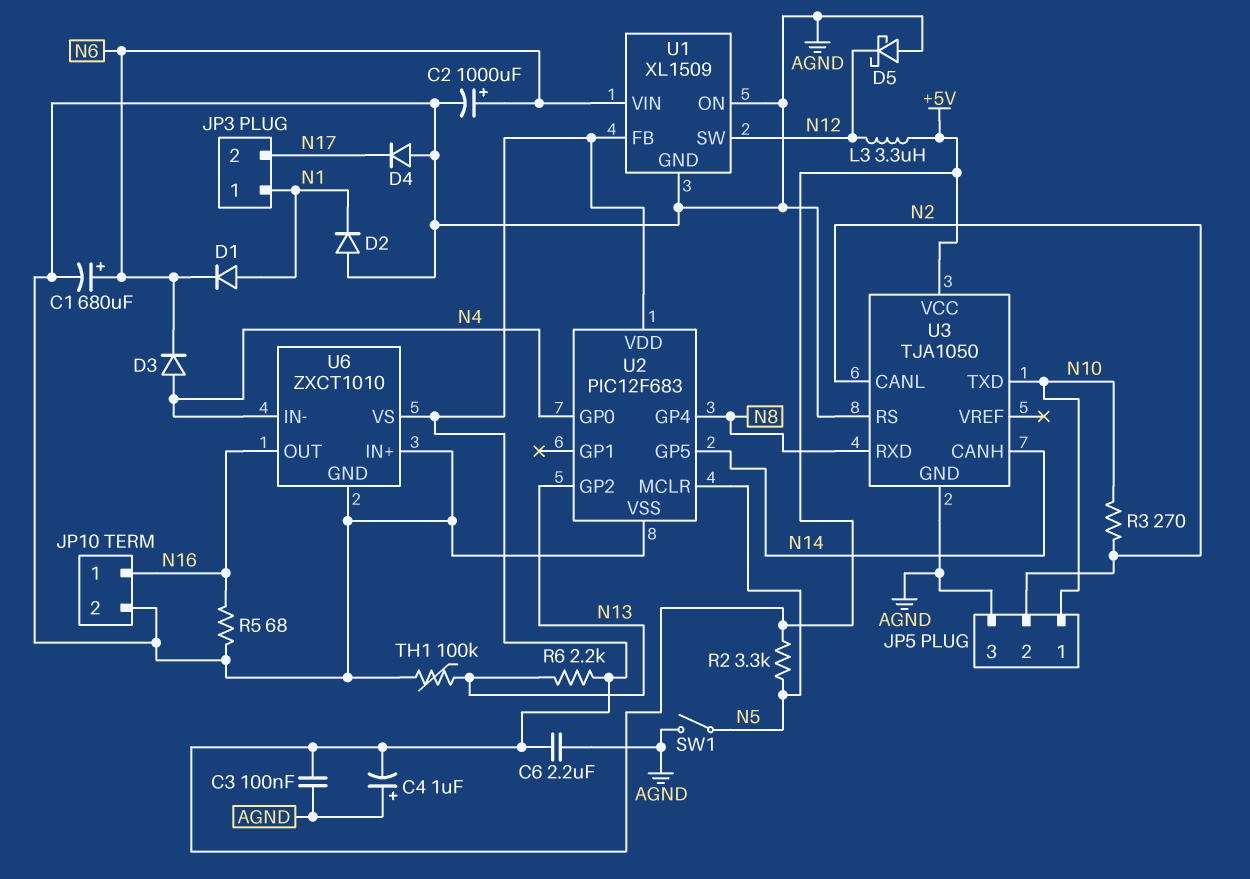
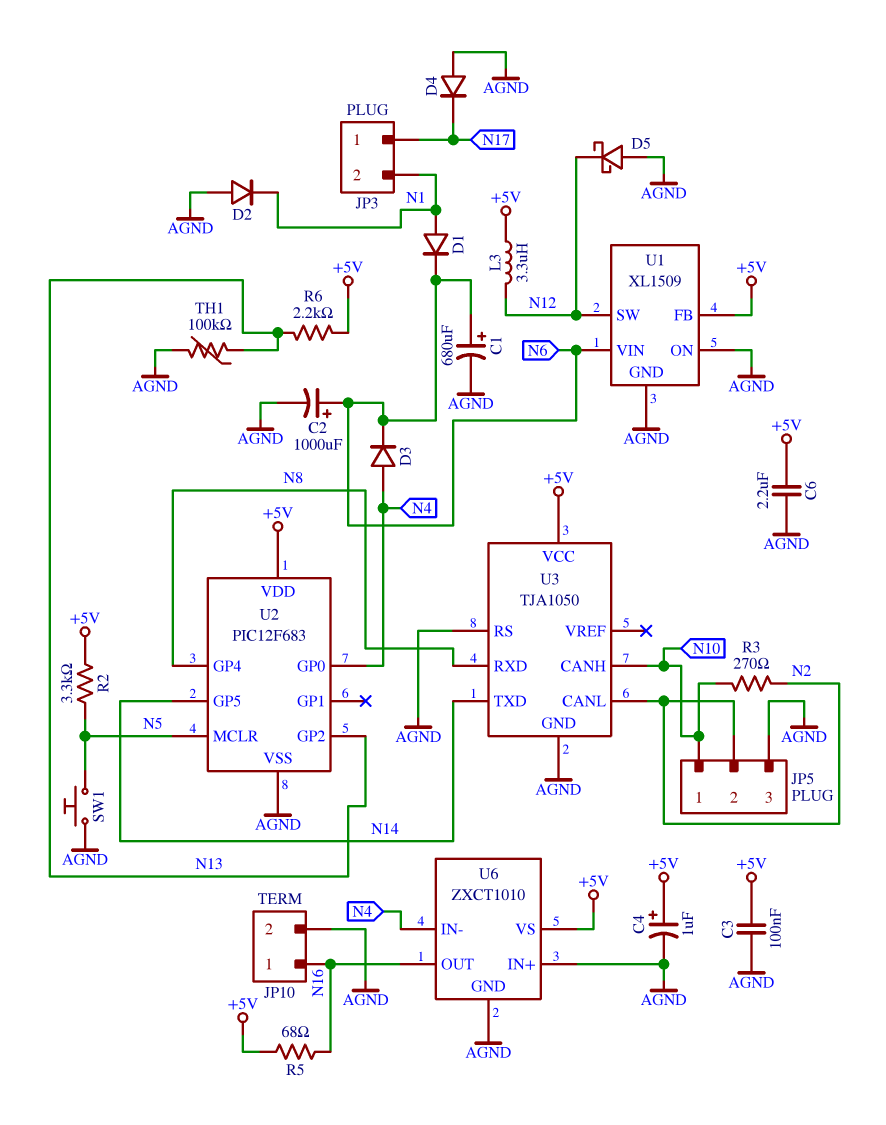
C4: 1uF (plus AGND, minus +5V) -> 1uF (plus +5V, minus AGND)
JP3 pin 1: N1 -> N17
JP3 pin 2: N17 -> N1
R5: 68 (AGND, N16) -> 68 (+5V, N16)
SW1: switch (AGND, N5) -> button (AGND, N5)
U3 pin CANH: N14 -> N10
U3 pin TXD: N10 -> N14

